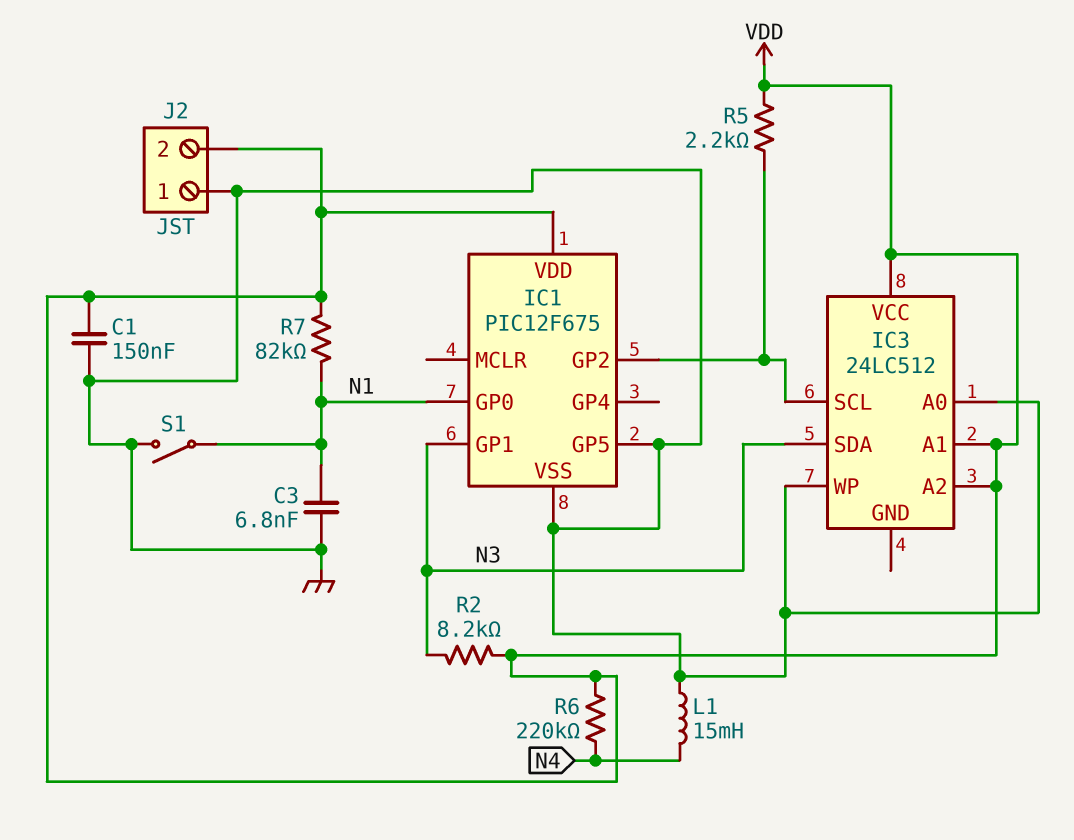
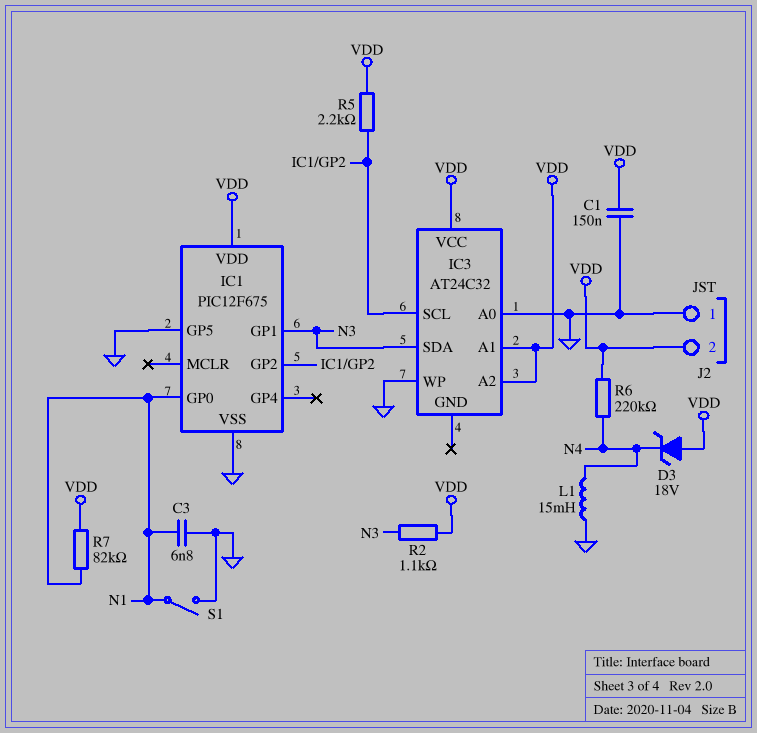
D3: none -> zener 18V (A VDD, K N4)
IC3: 24LC512 -> AT24C32
R2: 8.2k (N3, VDD) -> 1.1k (N3, VDD)

